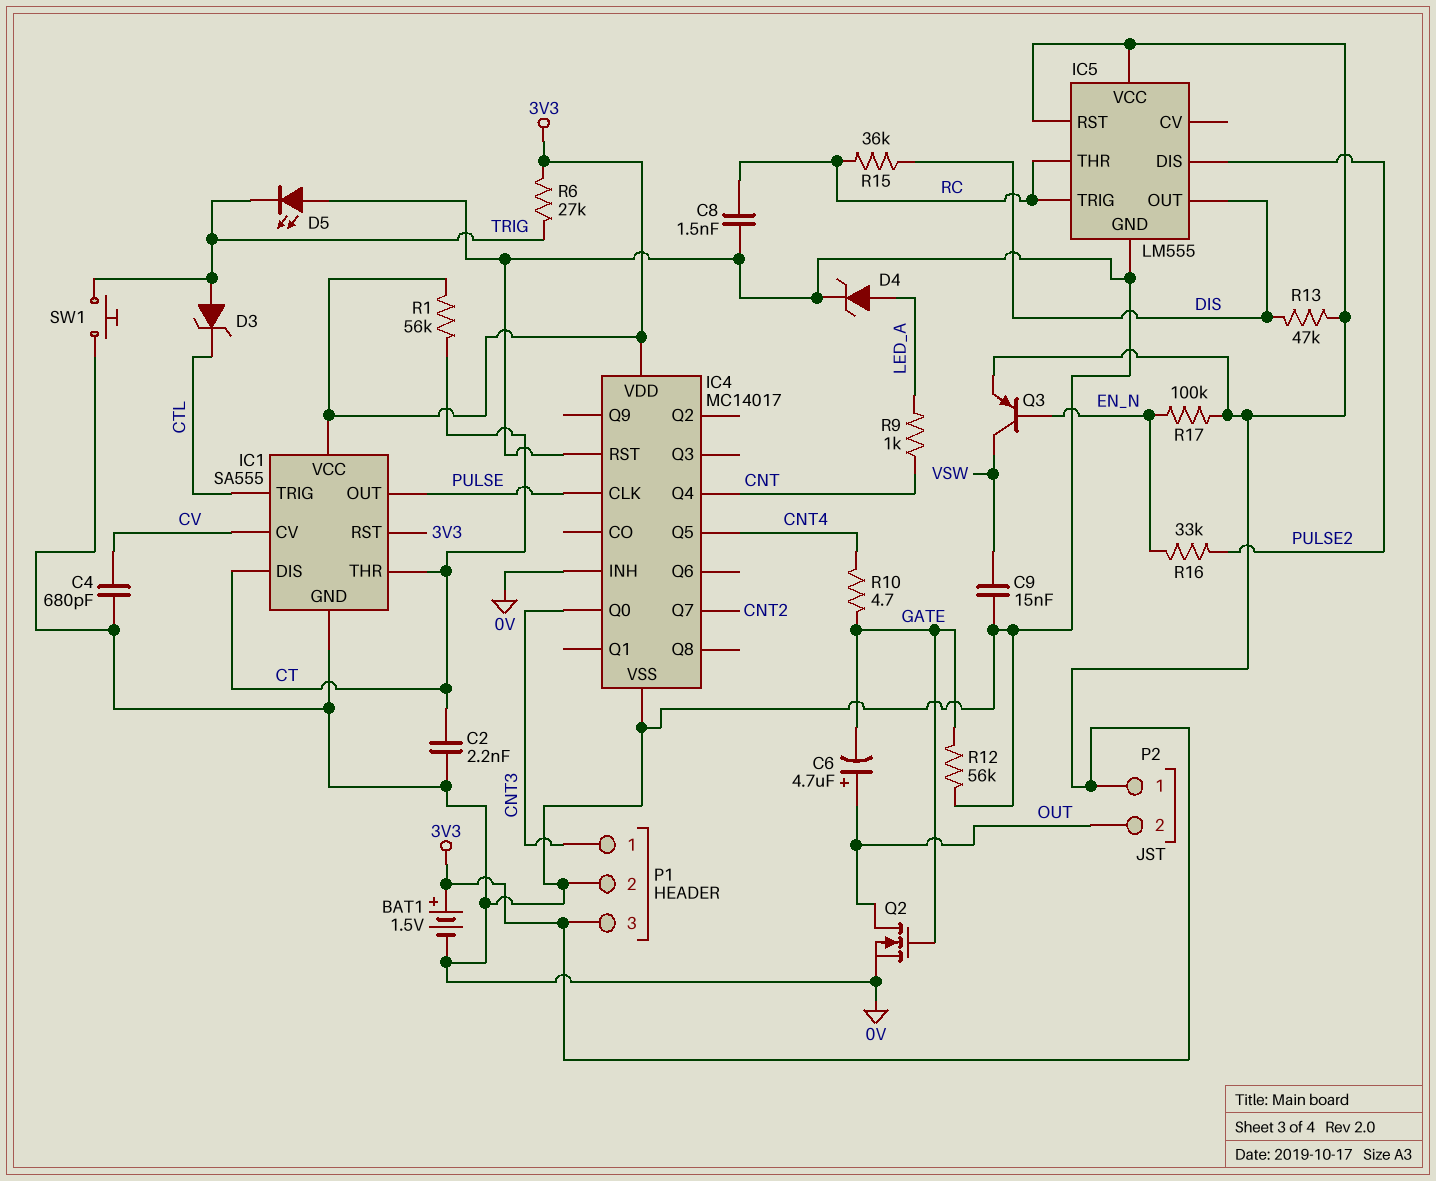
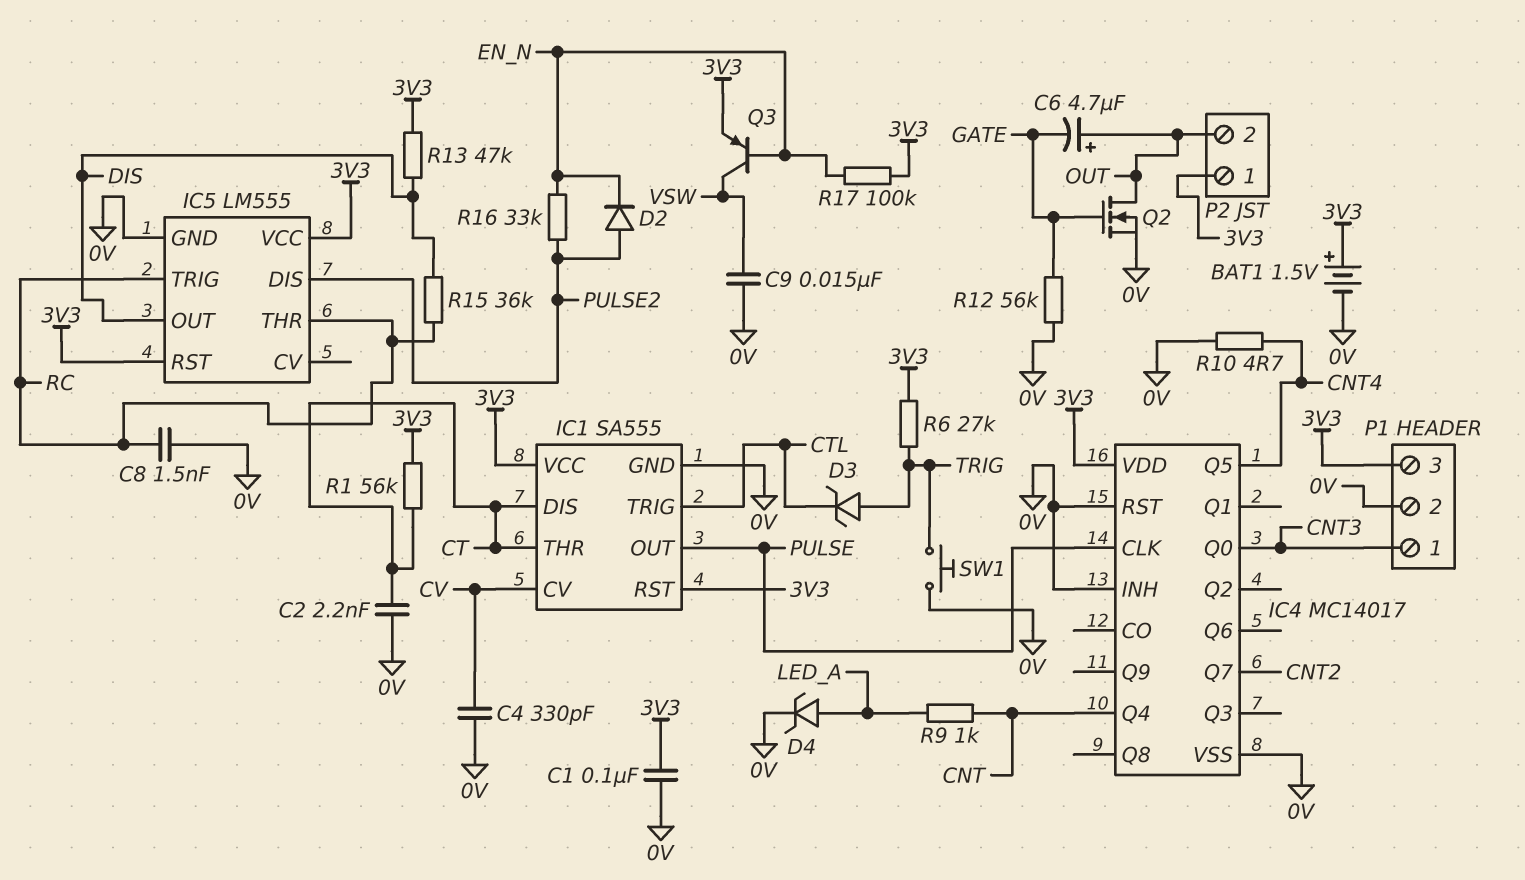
C1: none -> 100nF (0V, 3V3)
C4: 680pF (0V, CV) -> 330pF (0V, CV)
D2: none -> diode (A PULSE2, K EN_N)
D5: LED (A 0V, K TRIG) -> none
R10: 4.7 (CNT4, GATE) -> 4.7 (0V, CNT4)

